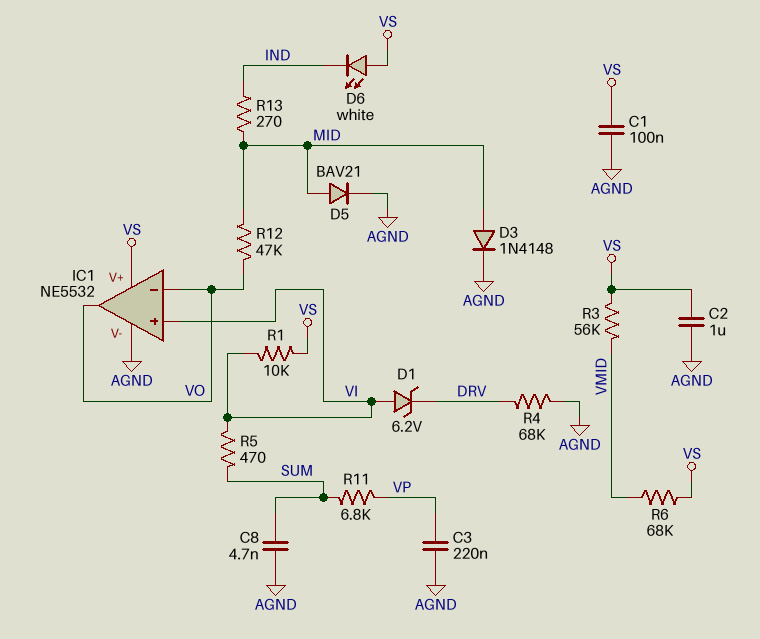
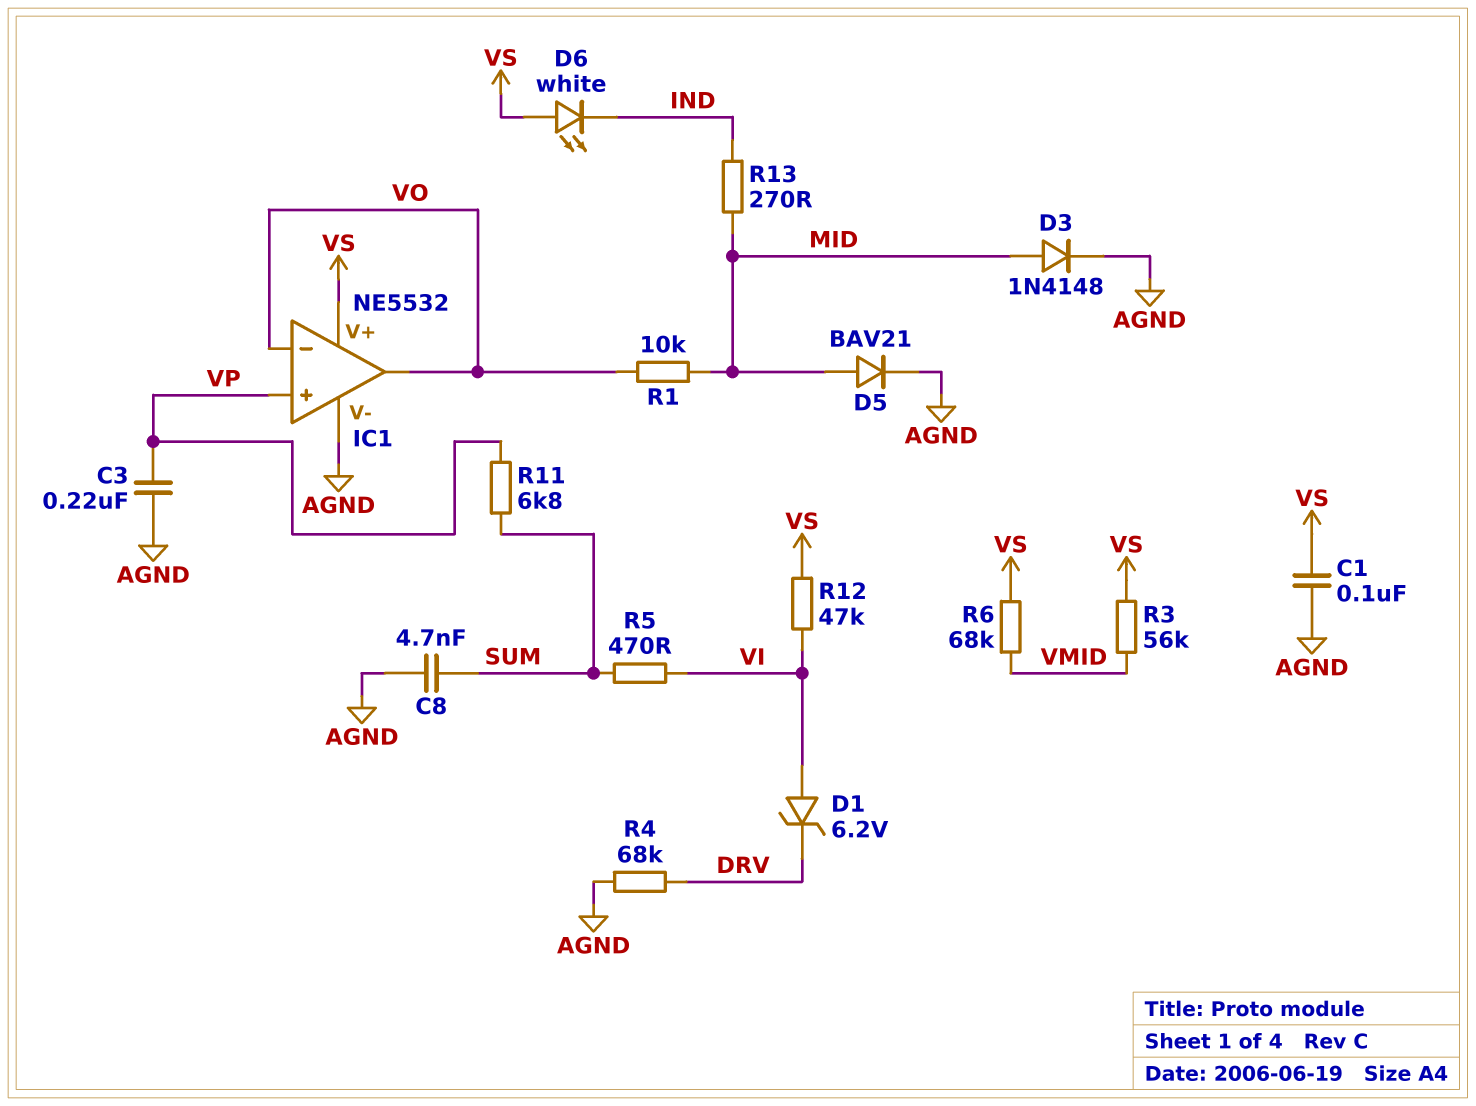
C2: 1uF (AGND, VS) -> none
IC1 pin in+: VI -> VP
R1: 10k (VI, VS) -> 10k (MID, VO)
R12: 47k (MID, VO) -> 47k (VI, VS)

